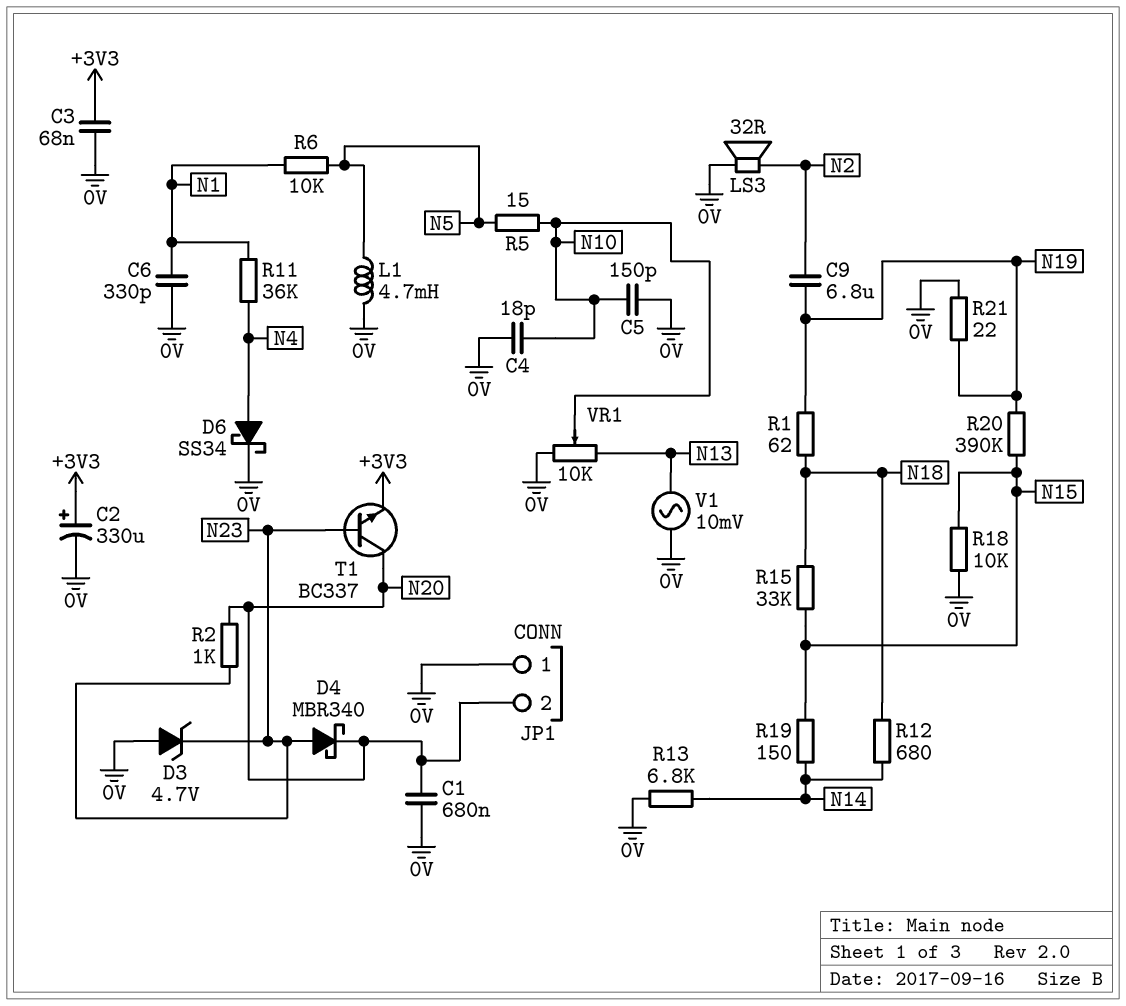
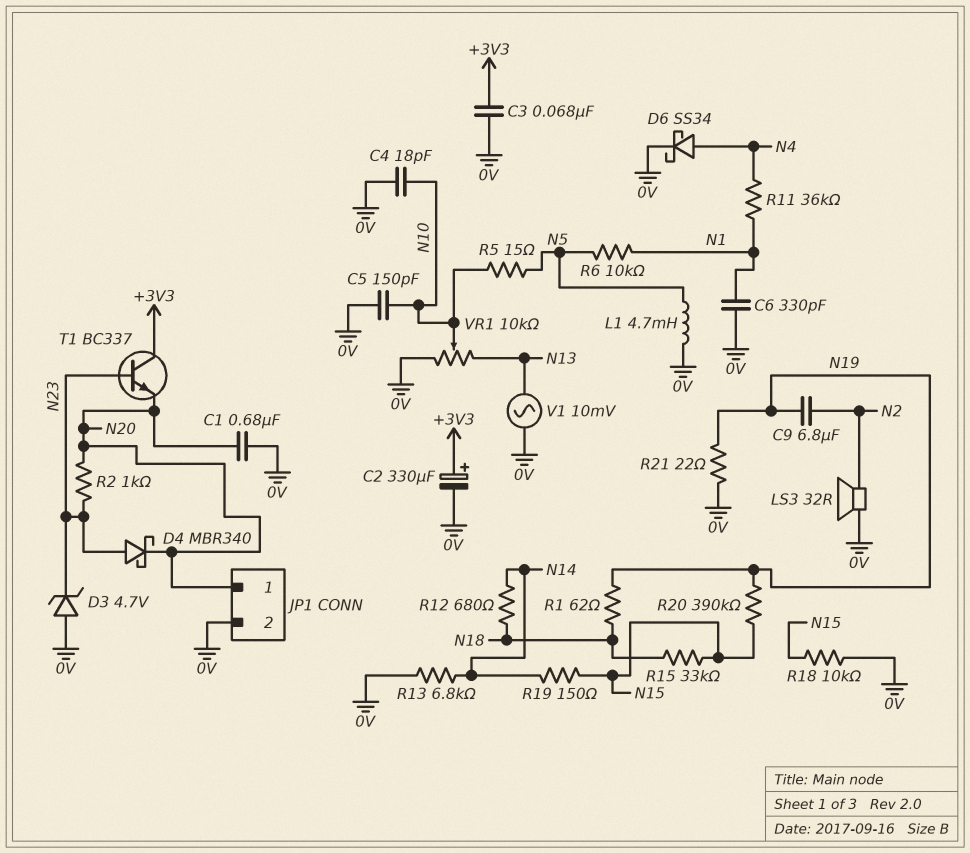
JP1 pin 1: 0V -> N20
JP1 pin 2: N20 -> 0V
T1: NPN BC337 (B N23, C N20, E +3V3) -> NPN BC337 (B N23, C +3V3, E N20)

